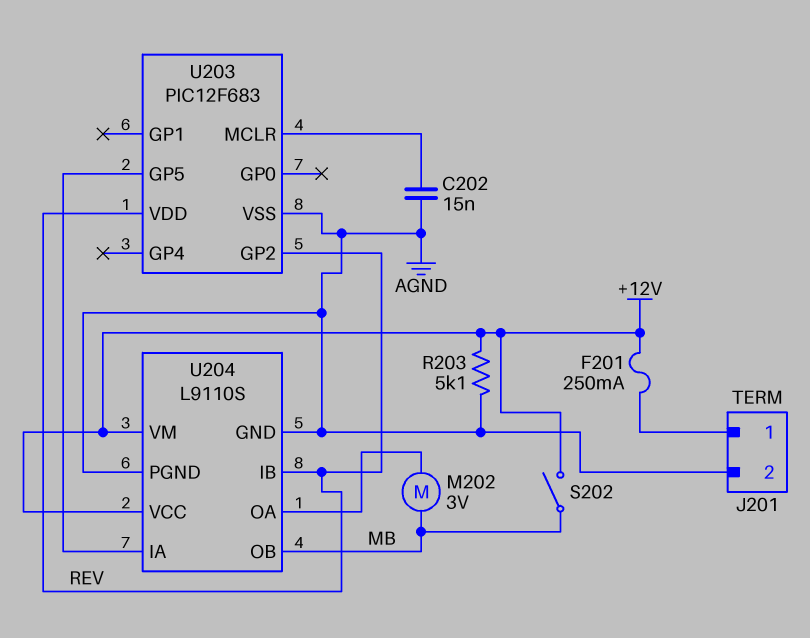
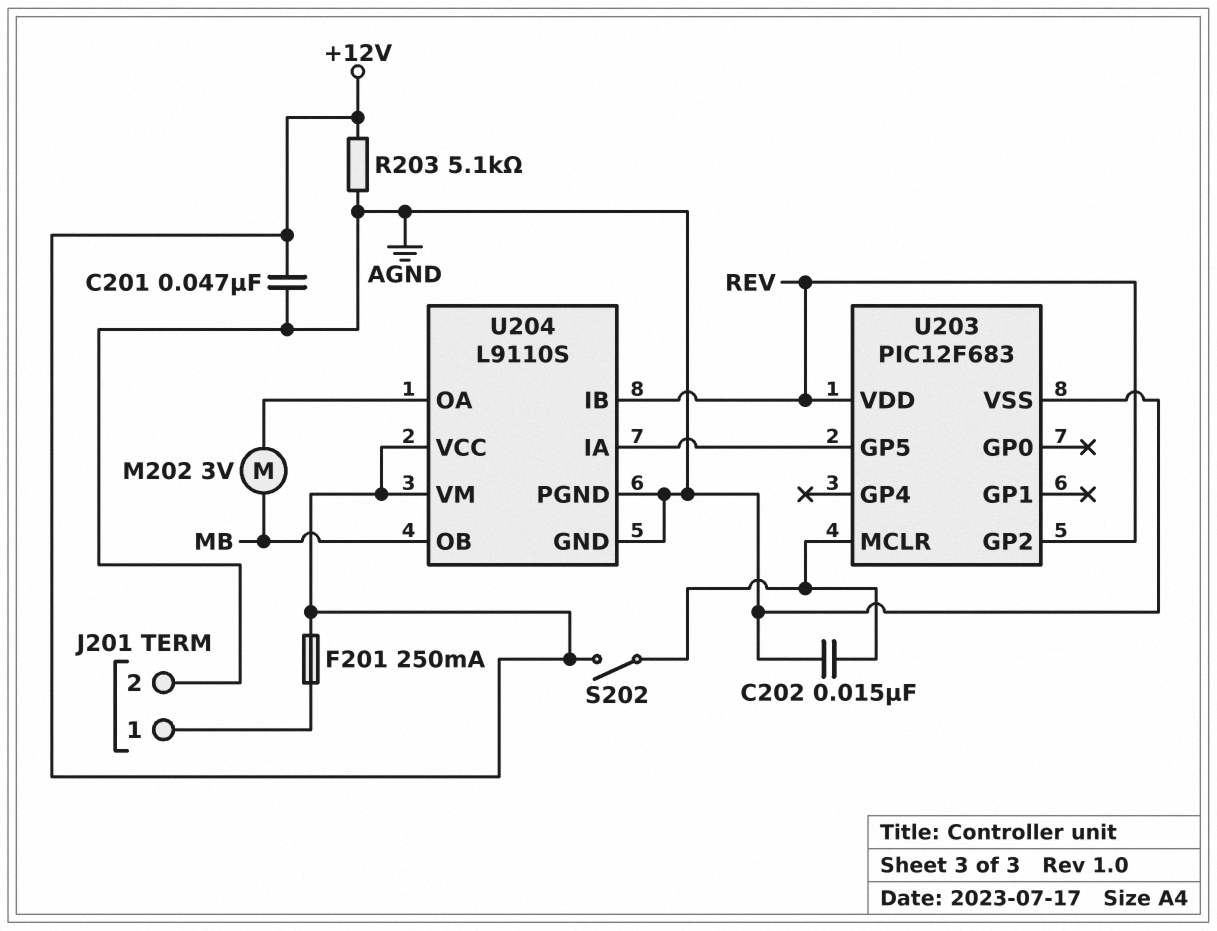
C201: none -> 47nF (+12V, AGND)
S202: switch (+12V, MB) -> switch (+12V, U203/MCLR)

